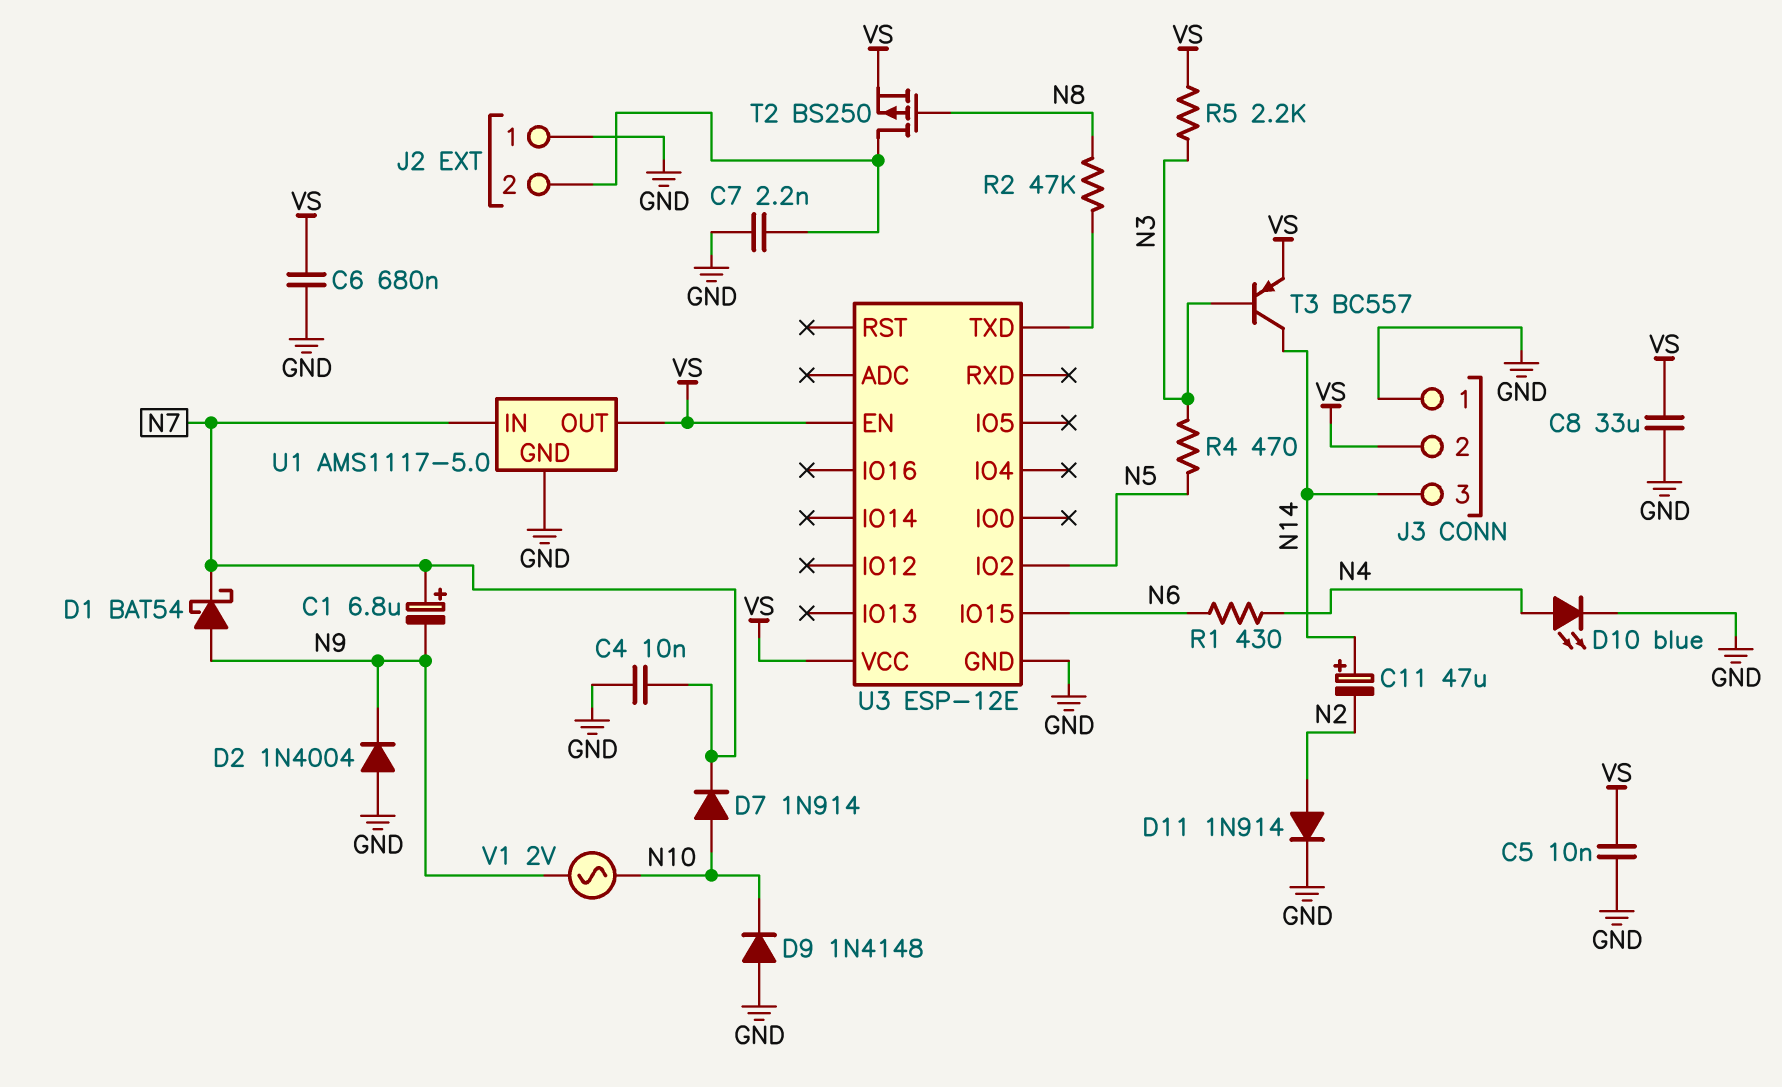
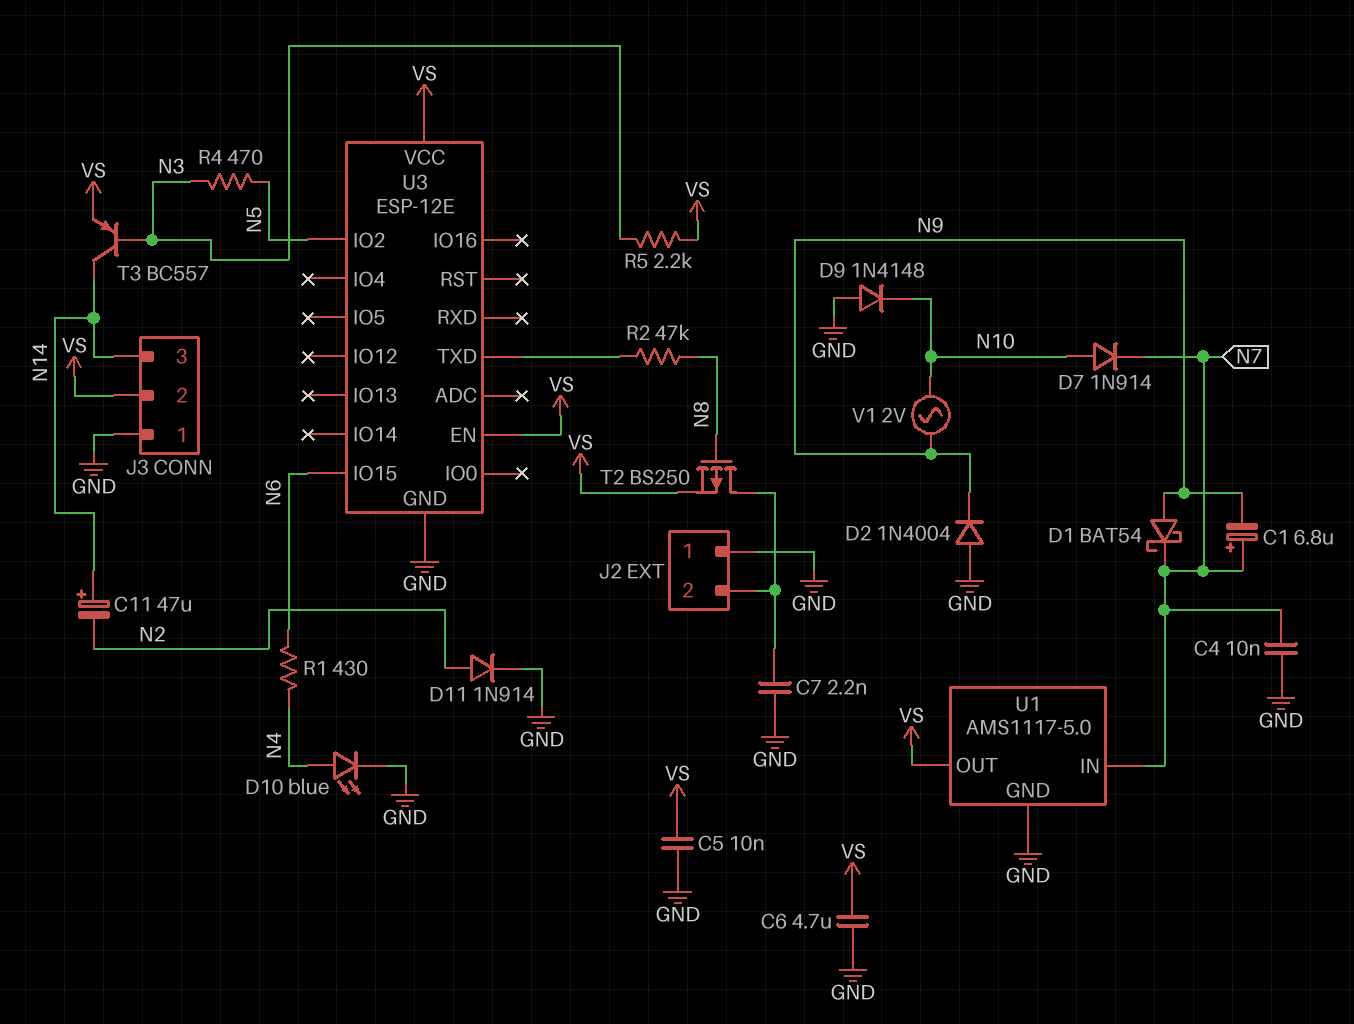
C6: 680nF (GND, VS) -> 4.7uF (GND, VS)
C8: 33uF (GND, VS) -> none

